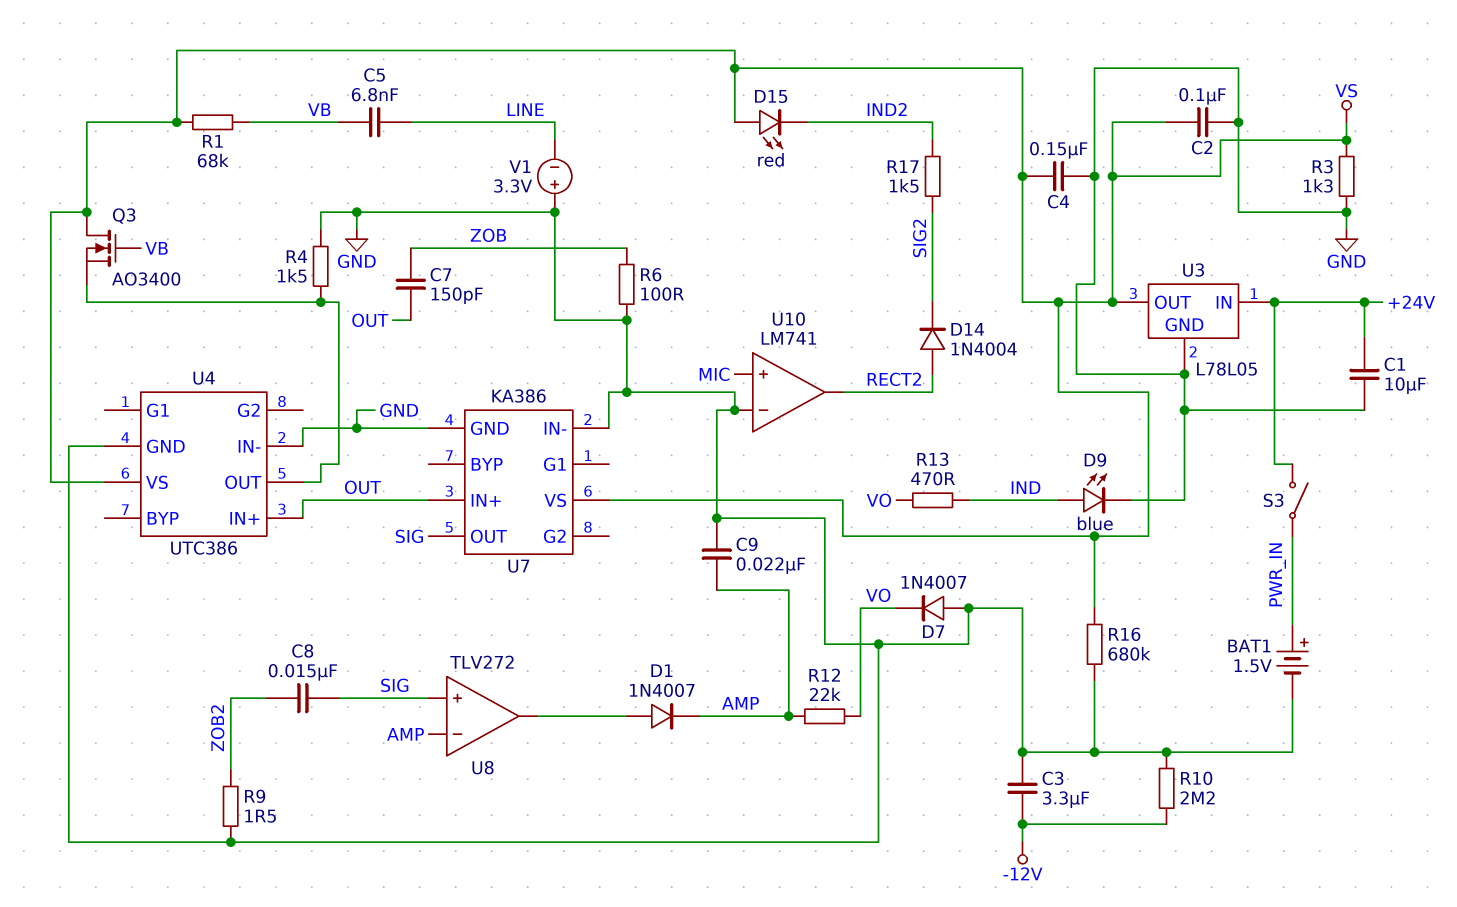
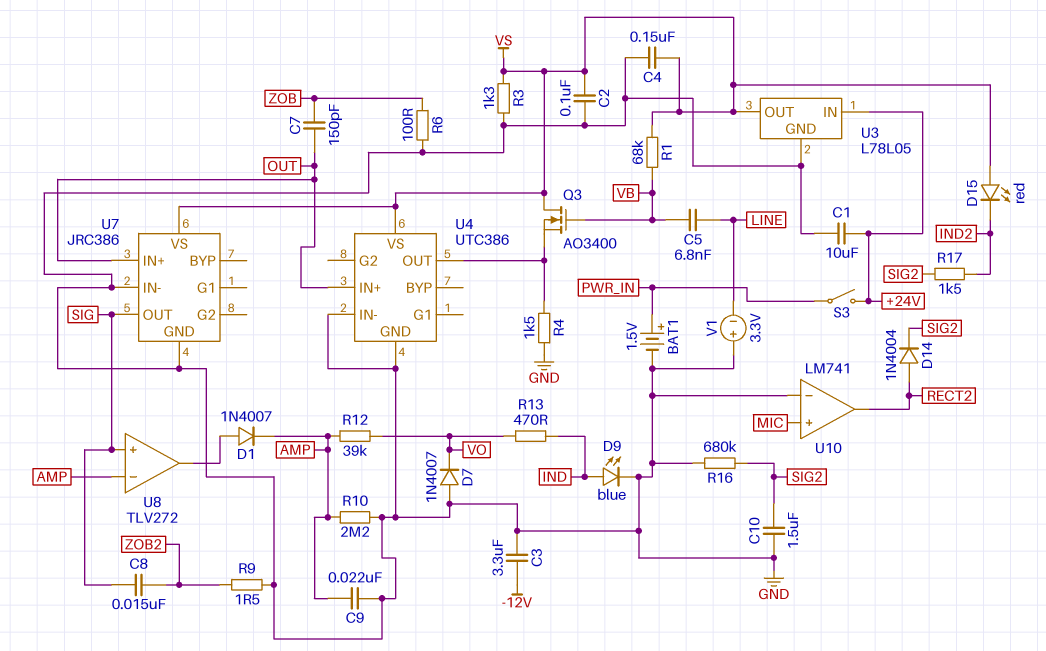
C10: none -> 1.5uF (GND, SIG2)
R10: 2.2M (-12V, GND) -> 2.2M (AMP, GND)
R12: 22k (AMP, VO) -> 39k (AMP, VO)
R16: 680k (GND, VS) -> 680k (GND, SIG2)
U7: KA386 -> JRC386

